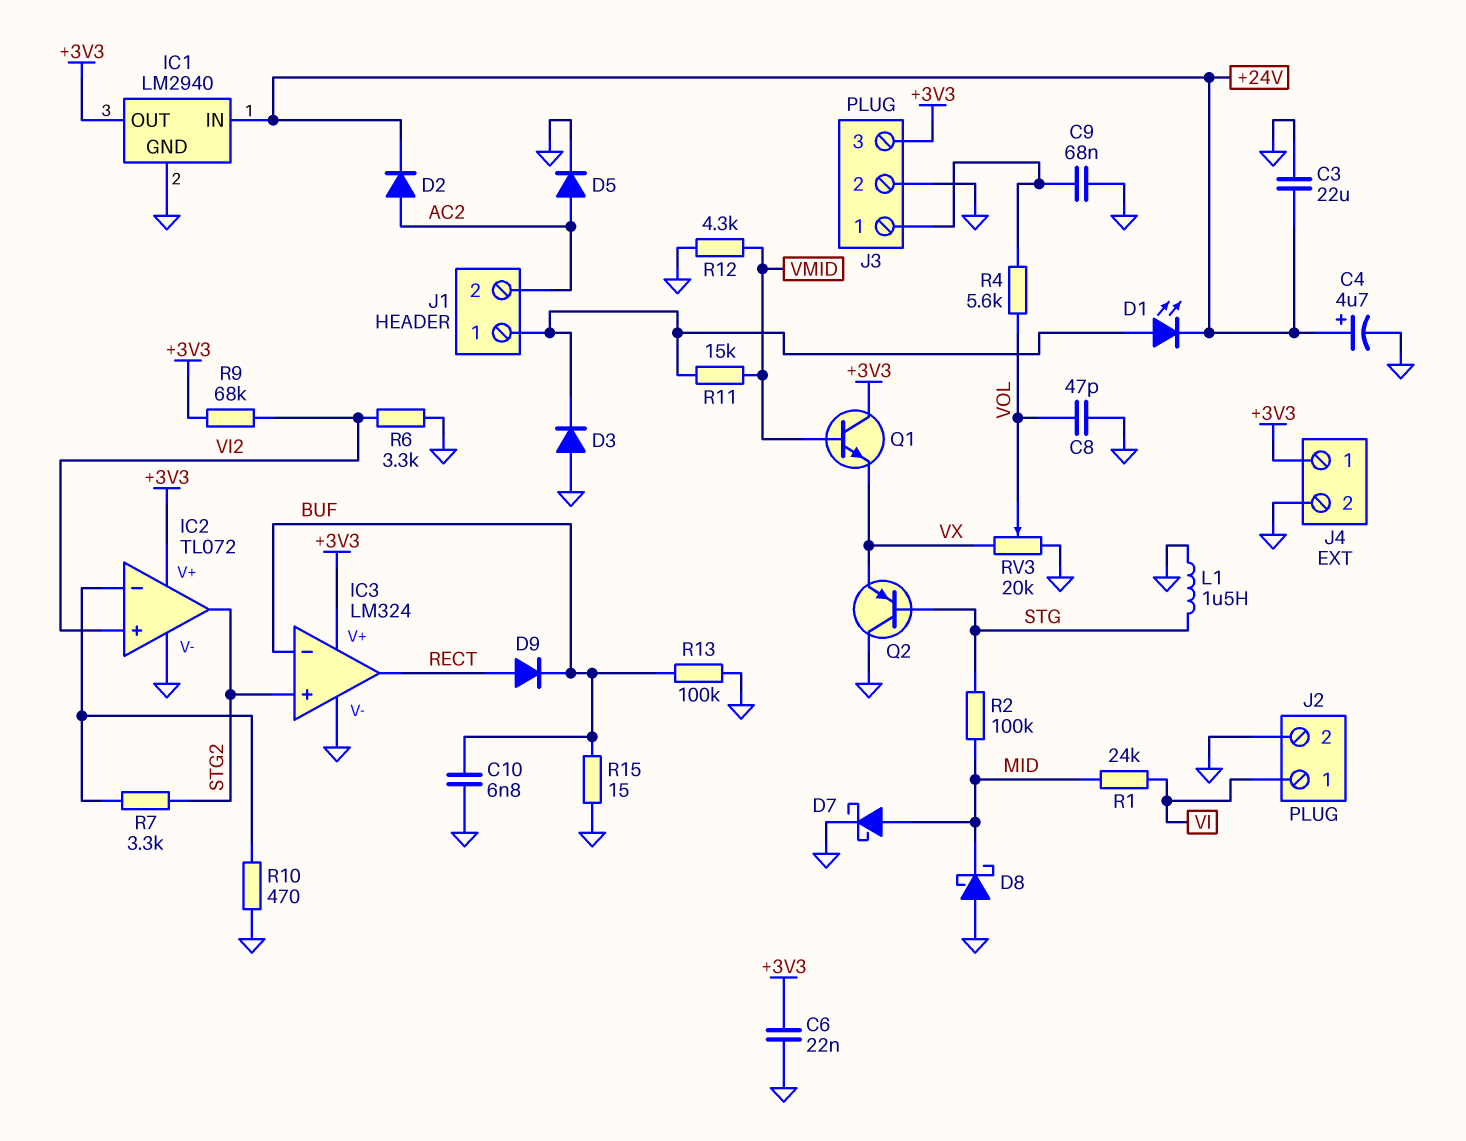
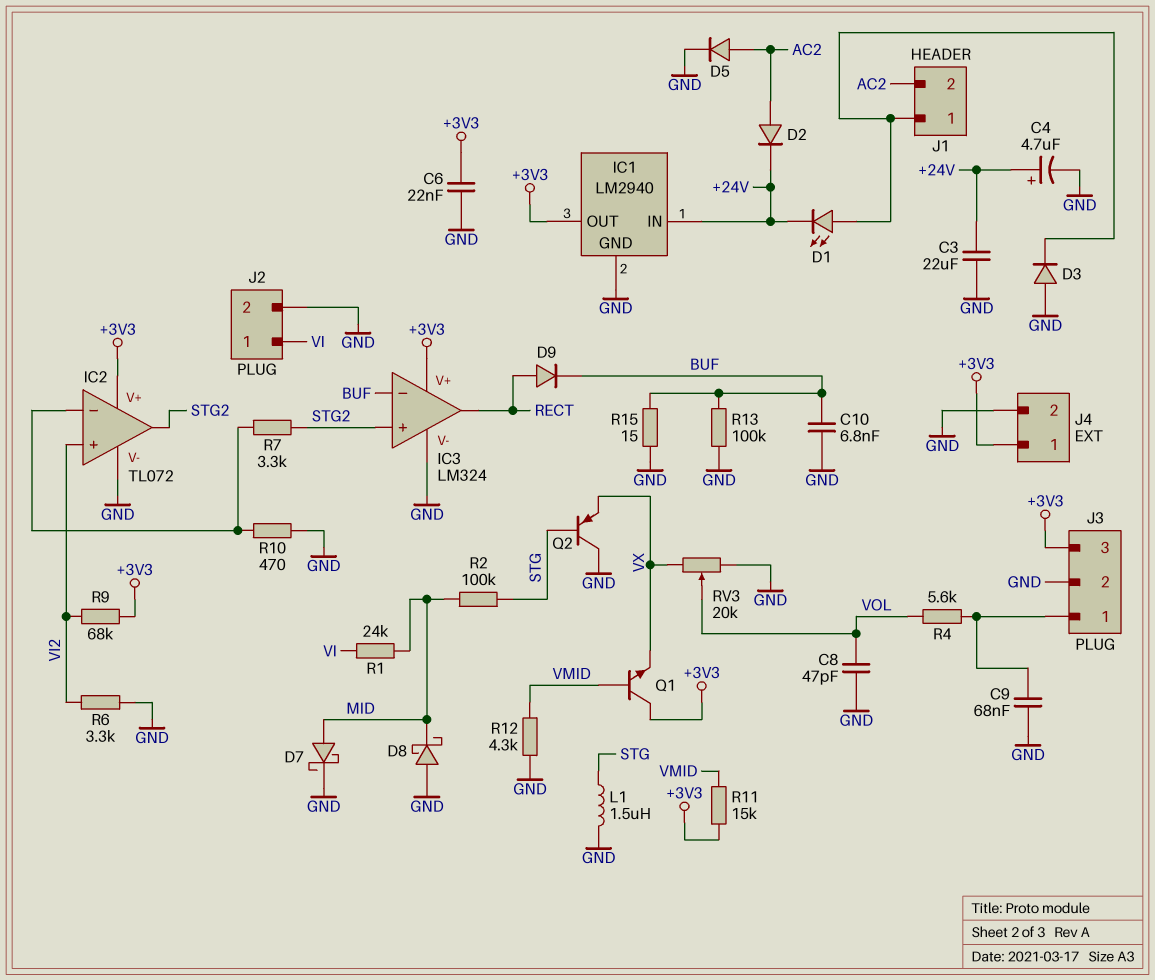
R11: 15k (J1/1, VMID) -> 15k (+3V3, VMID)

